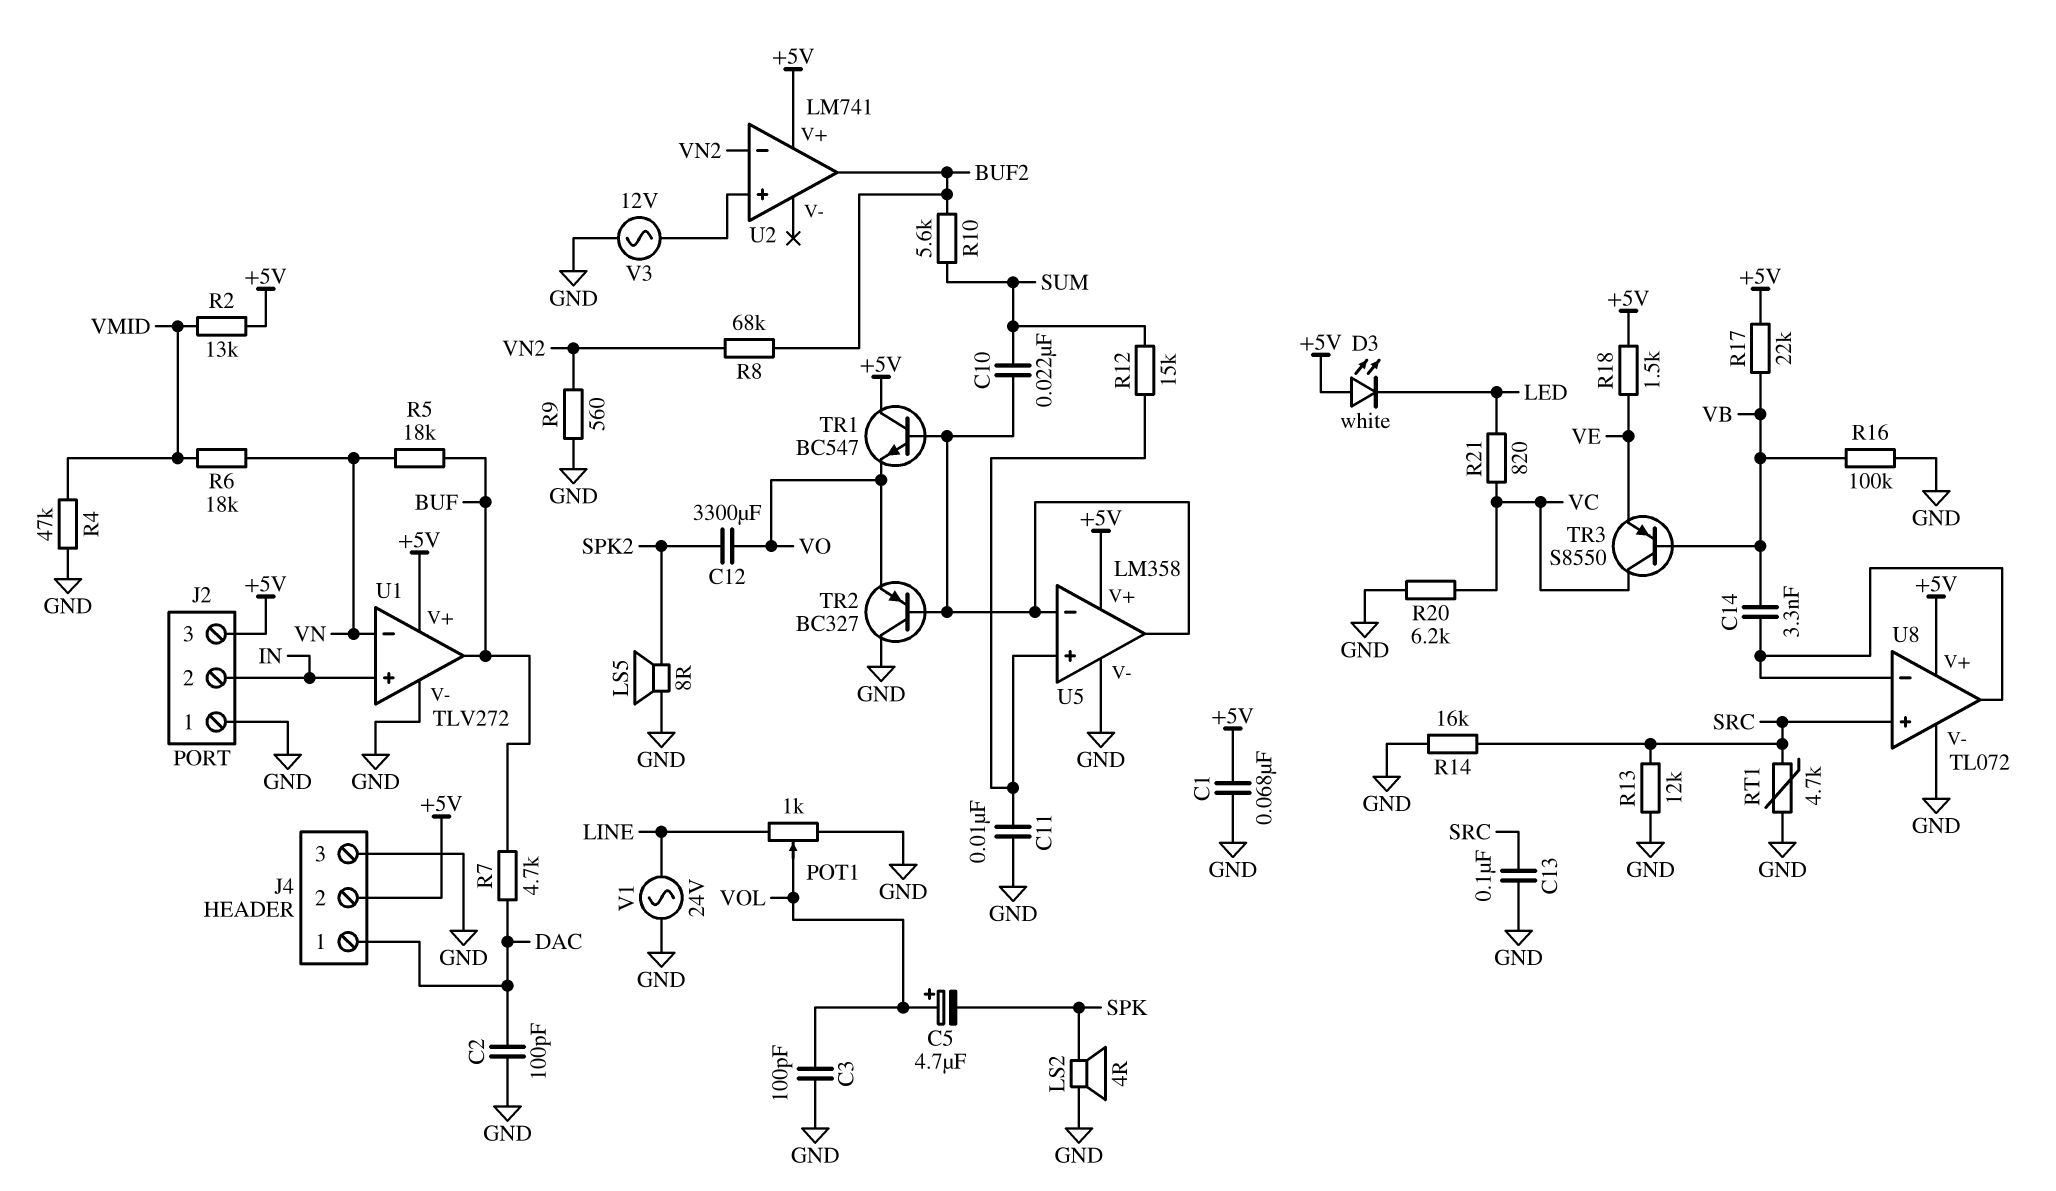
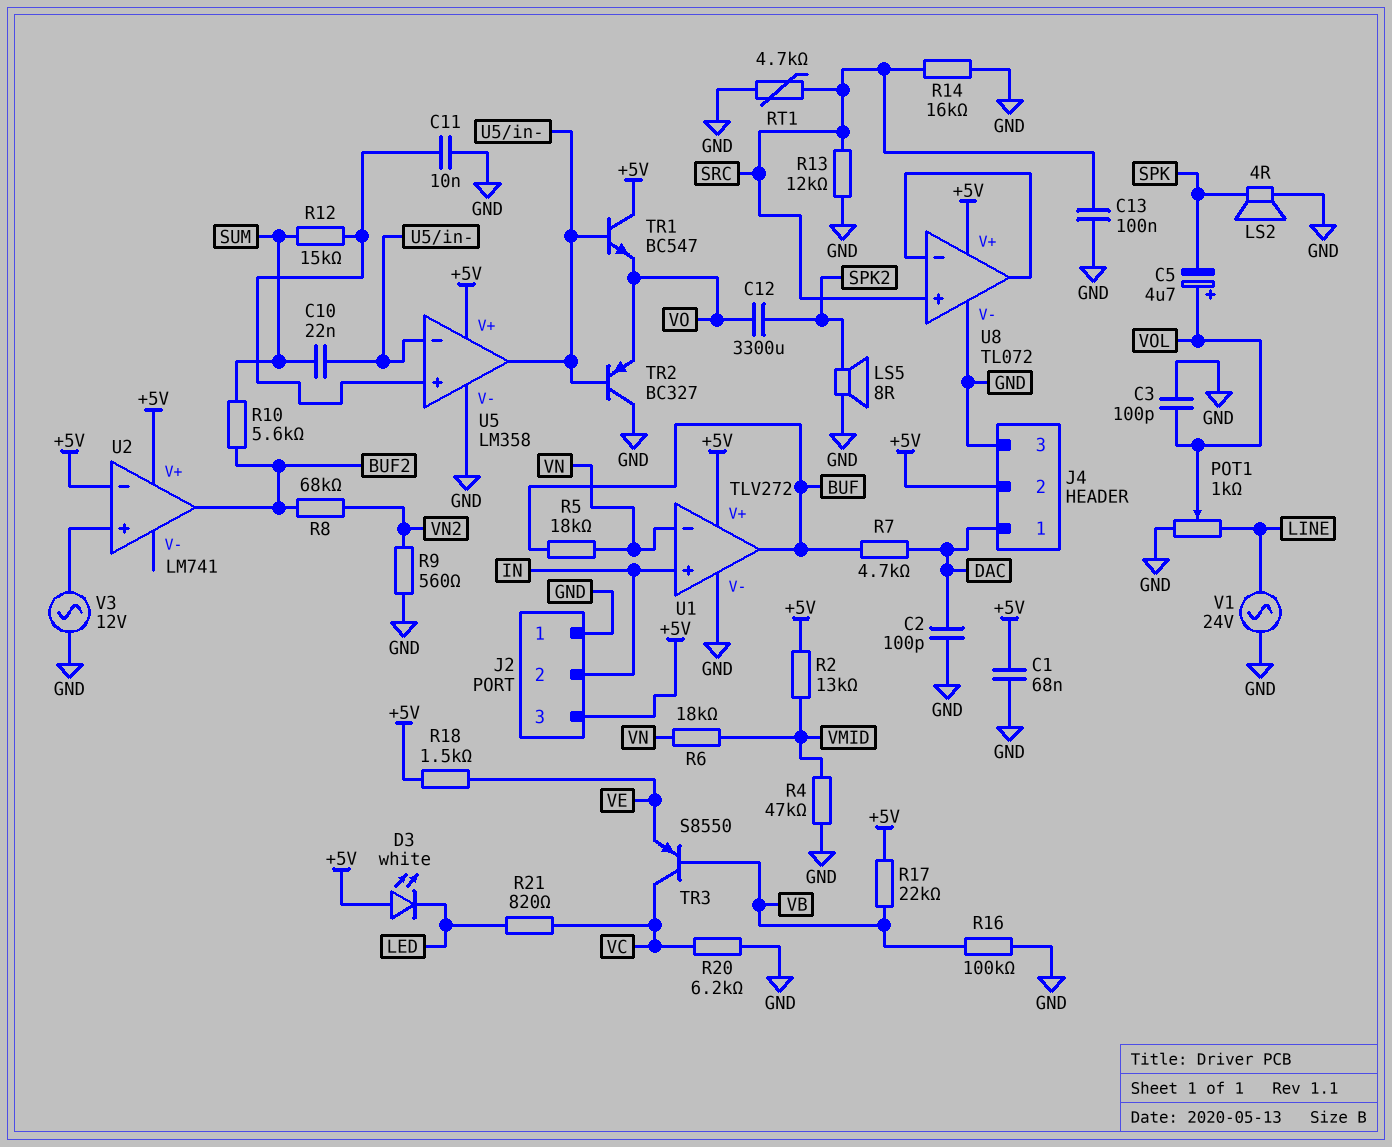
C14: 3.3nF (U8/in-, VB) -> none
U2 pin in-: VN2 -> +5V

